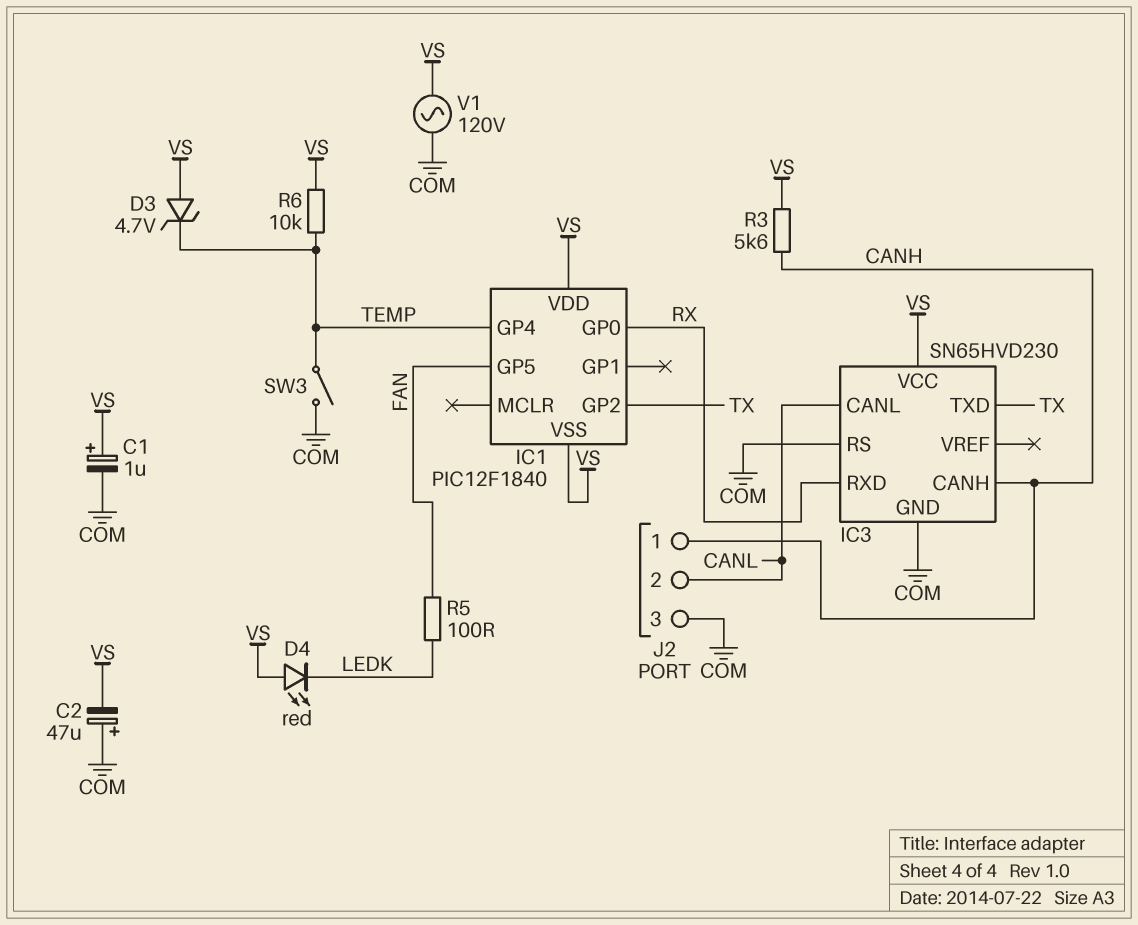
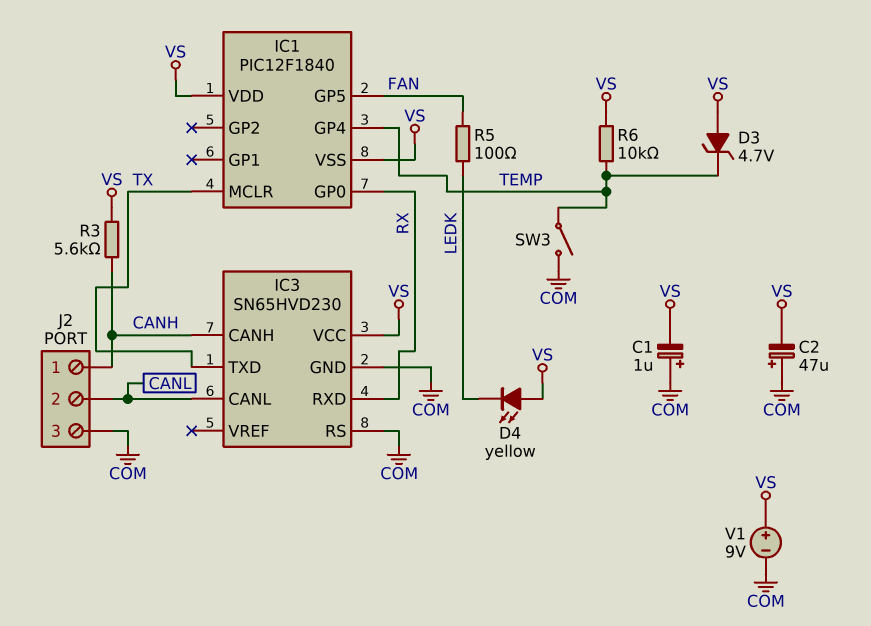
C1: 1uF (plus VS, minus COM) -> 1uF (plus COM, minus VS)
D4: LED red (A VS, K LEDK) -> LED yellow (A VS, K LEDK)
IC1 pin GP2: TX -> none
IC1 pin MCLR: none -> TX
V1: AC 120V (COM, VS) -> 9V (plus VS, minus COM)

